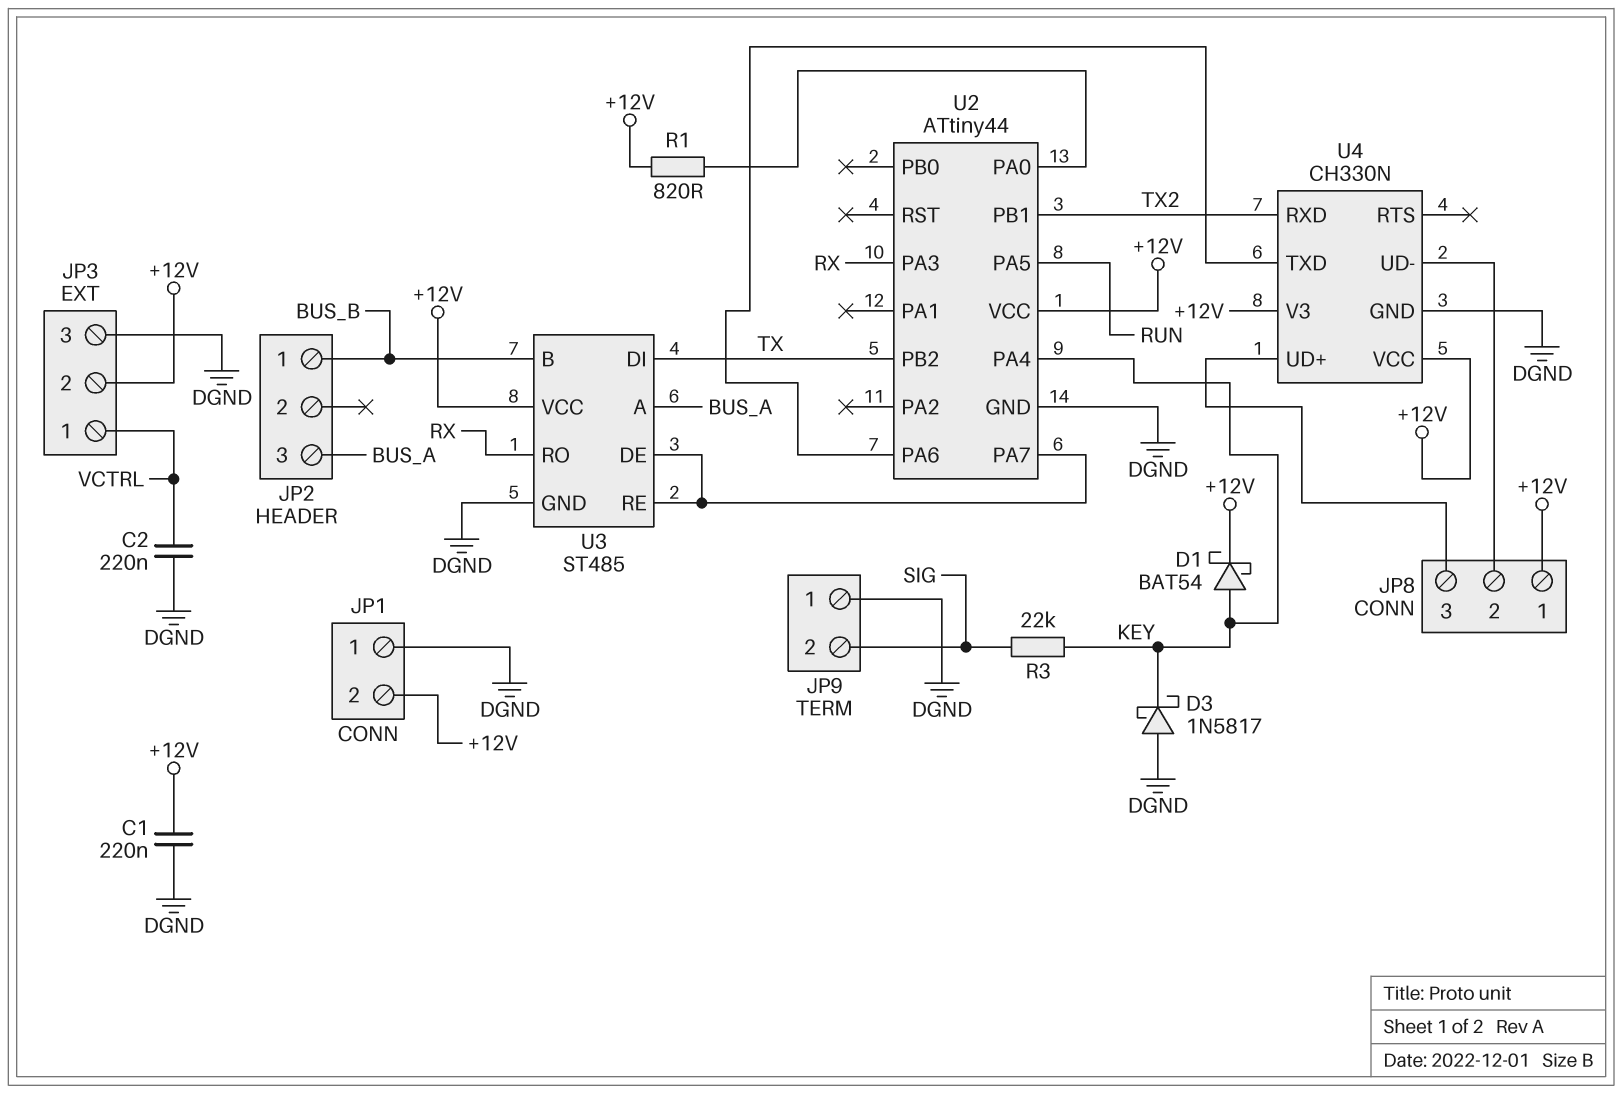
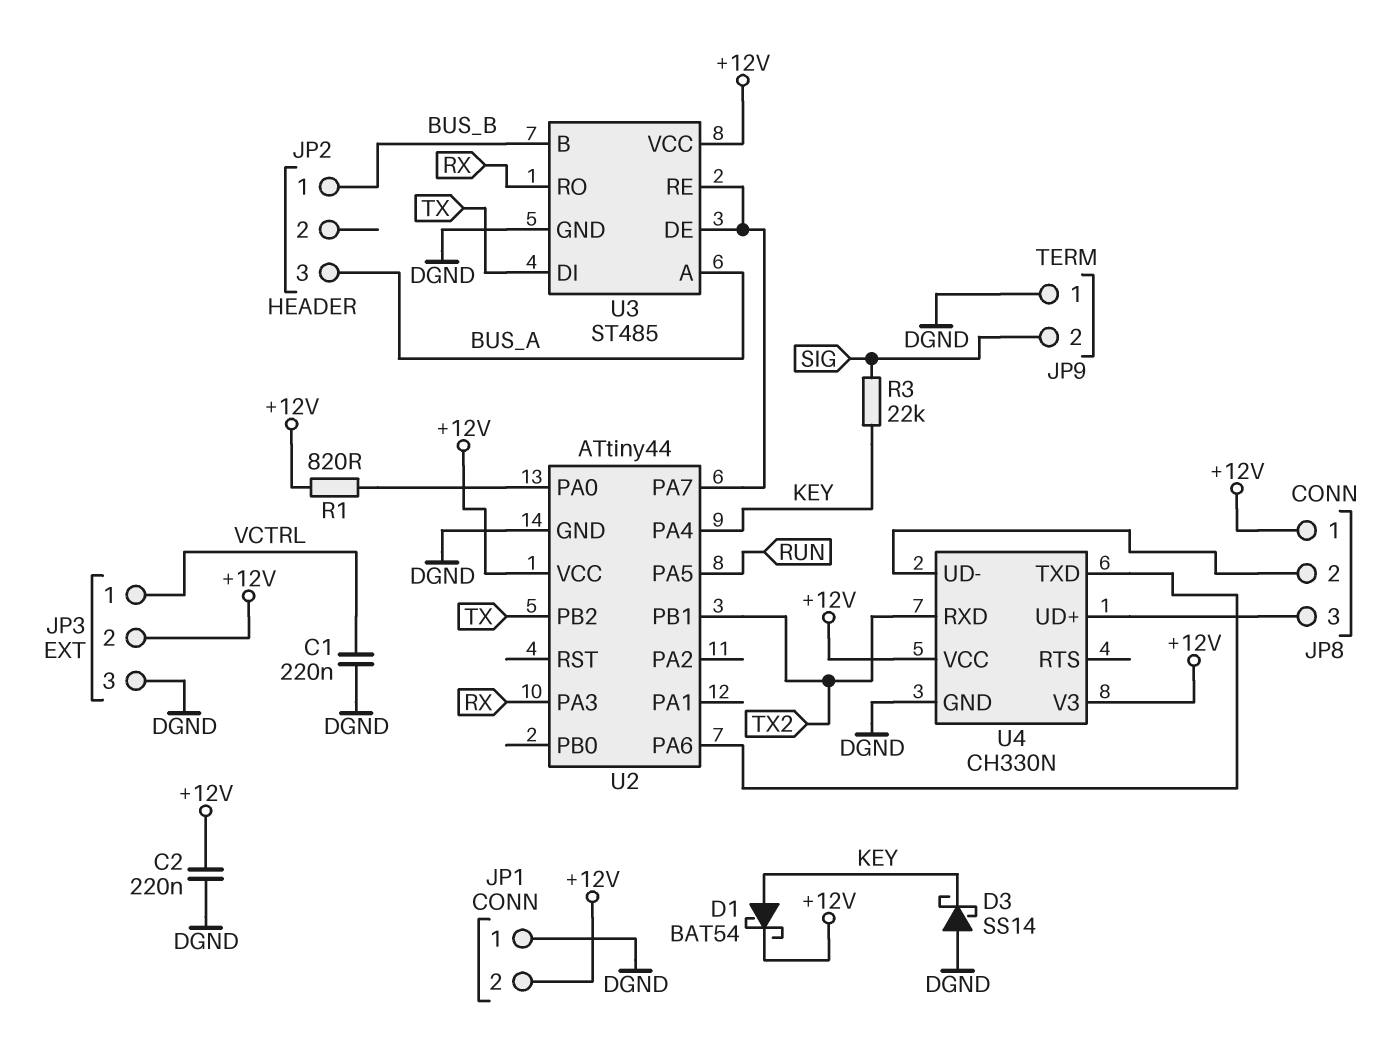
C1: 220nF (+12V, DGND) -> 220nF (DGND, VCTRL)
C2: 220nF (DGND, VCTRL) -> 220nF (+12V, DGND)
D3: schottky 1N5817 (A DGND, K KEY) -> schottky SS14 (A DGND, K KEY)

